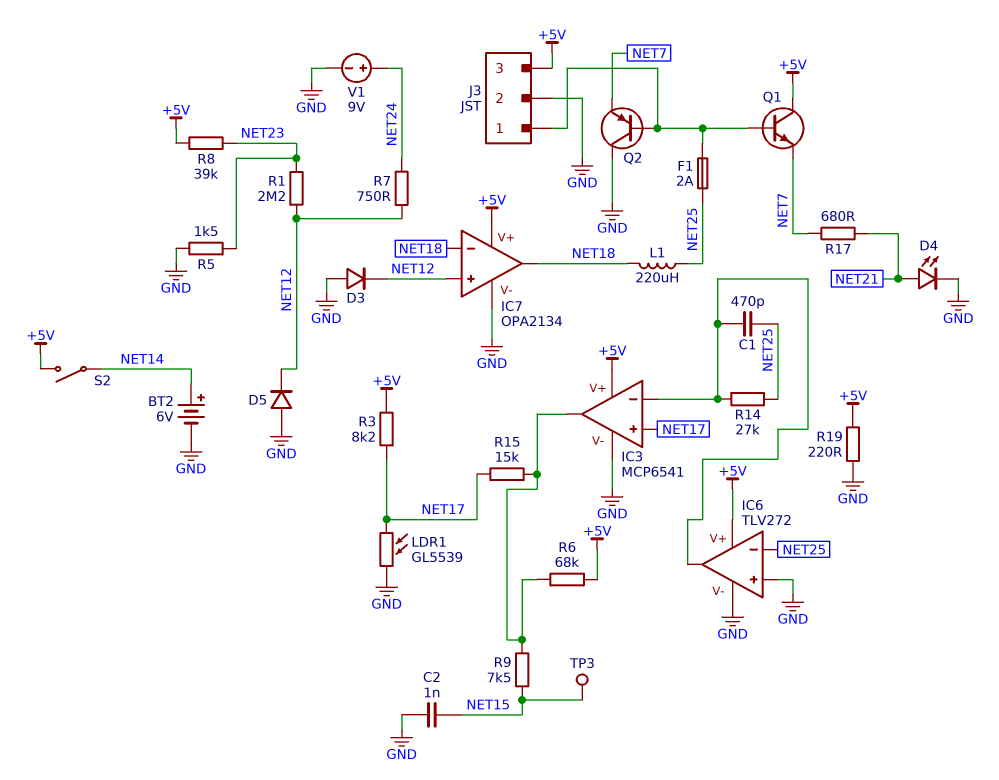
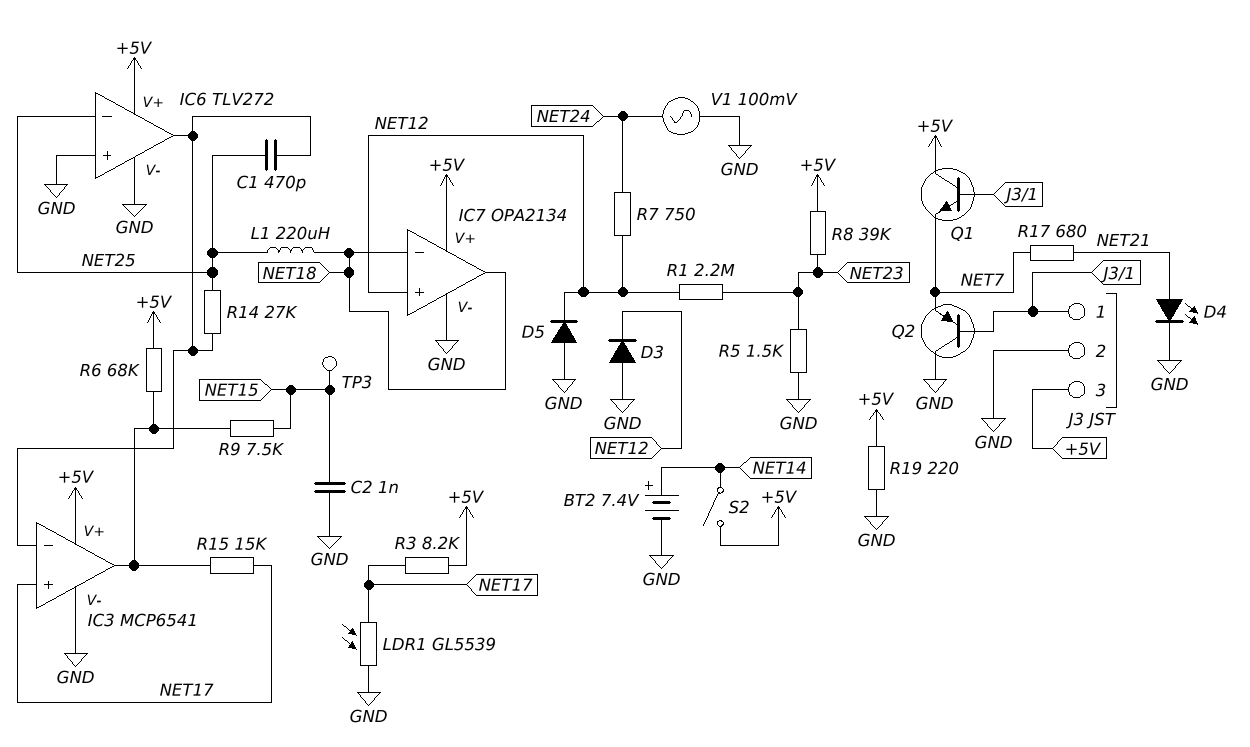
BT2: 6V (plus NET14, minus GND) -> 7.4V (plus NET14, minus GND)
F1: 2A (J3/1, NET25) -> none
V1: 9V (plus NET24, minus GND) -> AC 100mV (GND, NET24)

